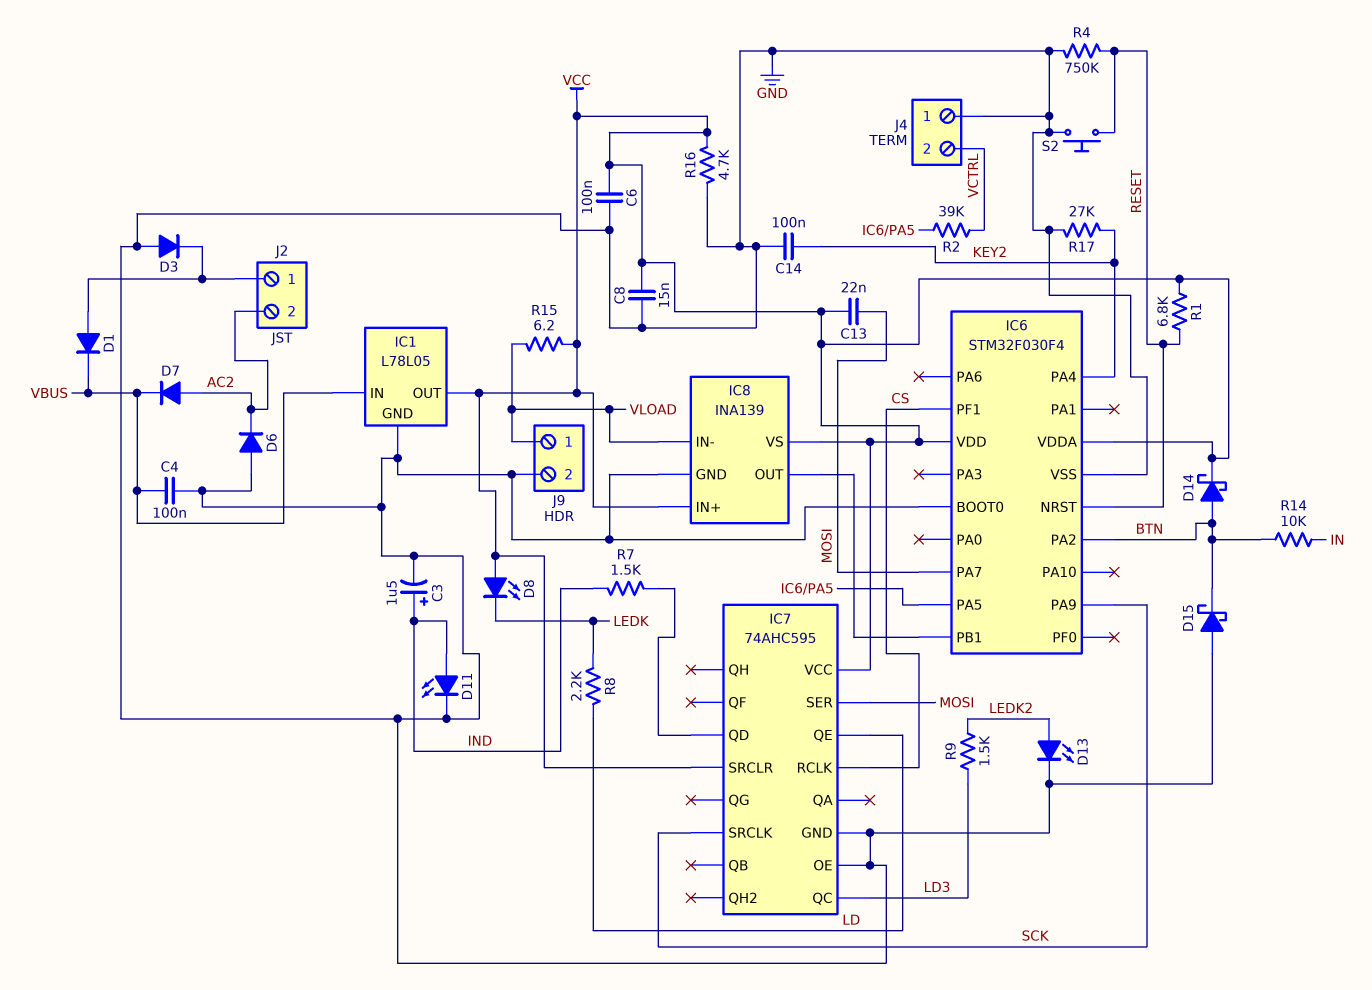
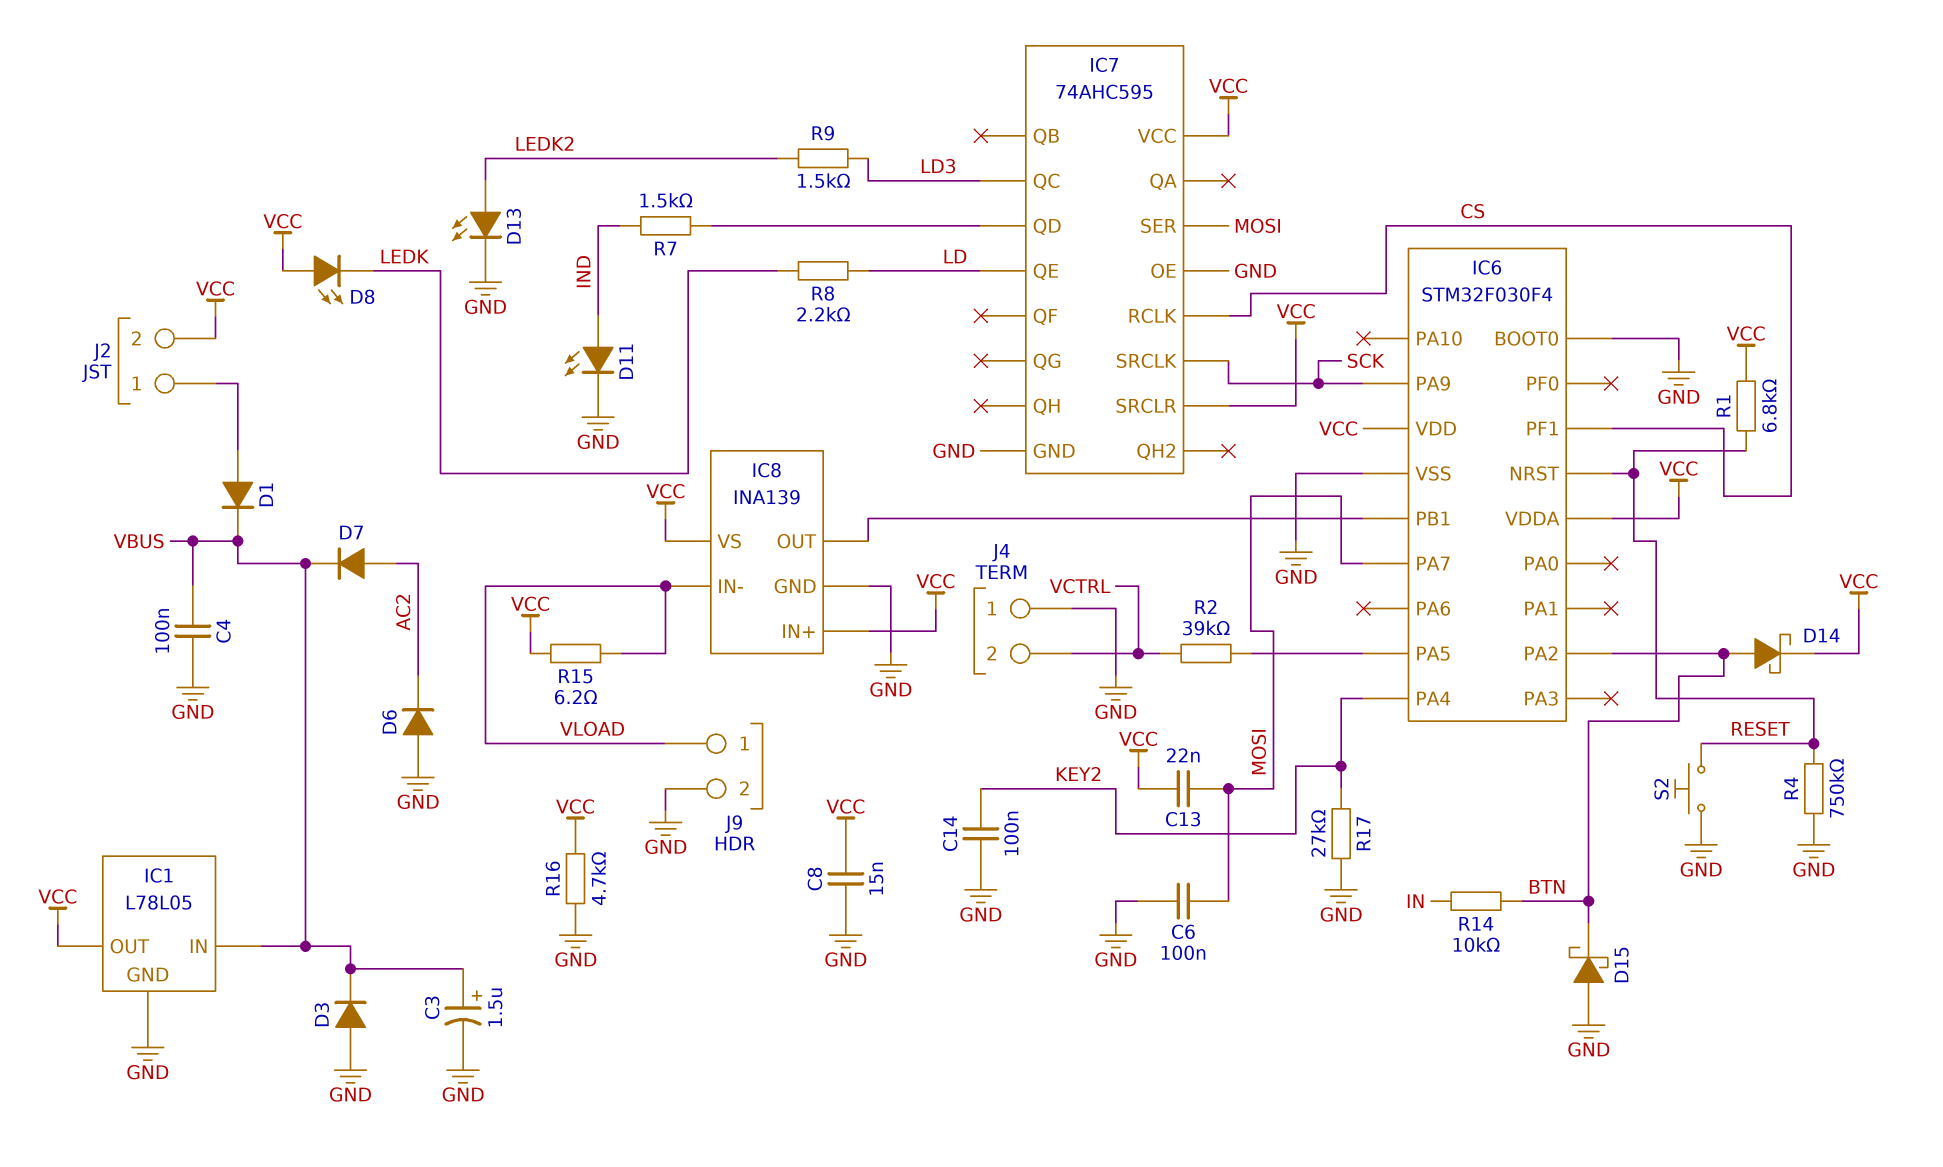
C3: 1.5uF (plus IND, minus GND) -> 1.5uF (plus VBUS, minus GND)
C6: 100nF (GND, VCC) -> 100nF (GND, MOSI)
D3: diode (A GND, K J2/1) -> diode (A GND, K VBUS)
J2 pin 2: AC2 -> VCC

